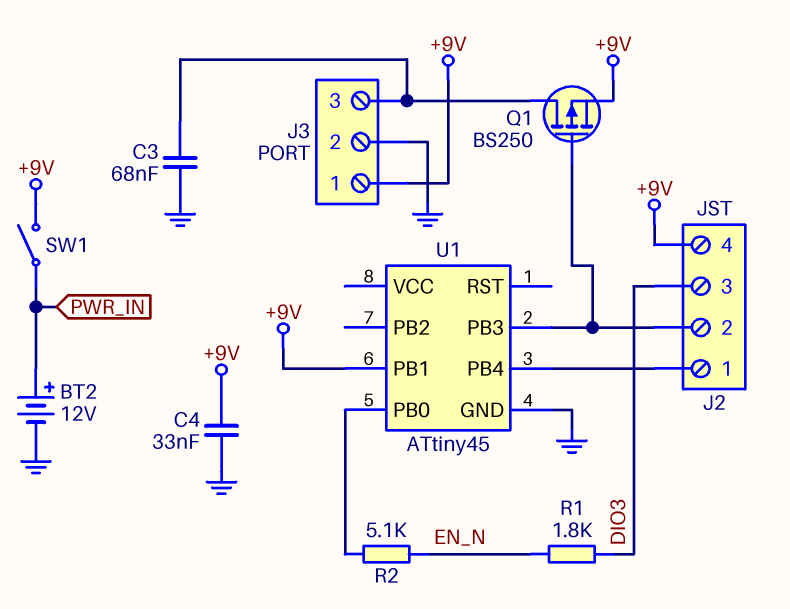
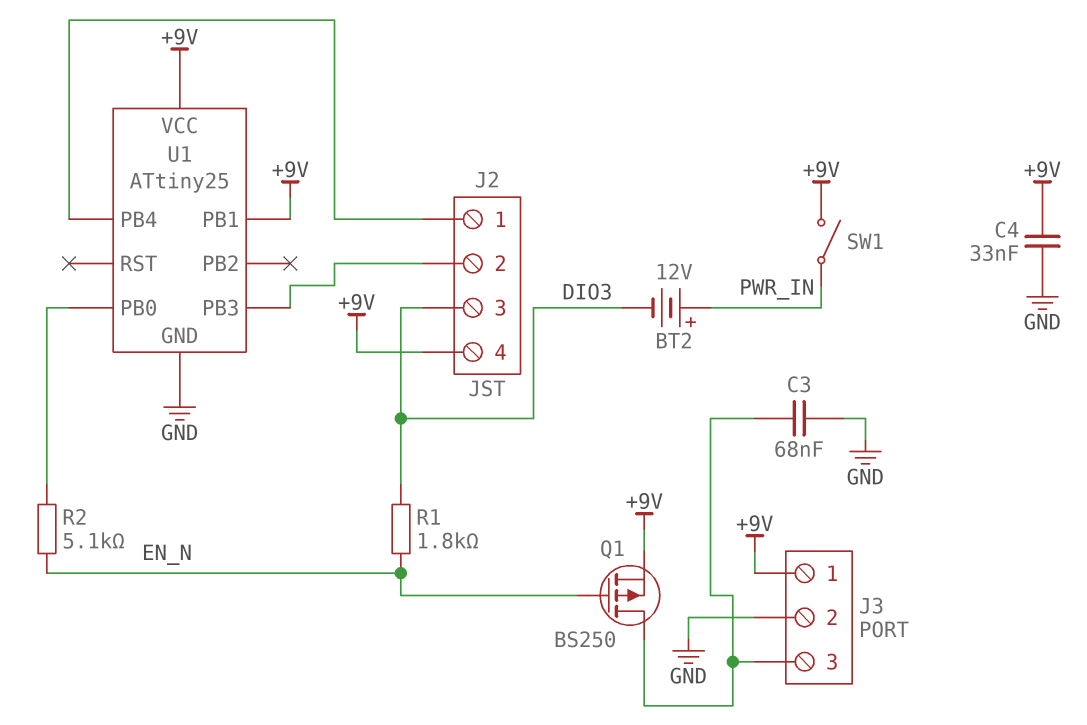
BT2: 12V (plus PWR_IN, minus GND) -> 12V (plus PWR_IN, minus DIO3)
Q1: PMOS BS250 (G J2/2, D J3/3, S +9V) -> PMOS BS250 (G EN_N, D J3/3, S +9V)
U1: ATtiny45 -> ATtiny25
U1 pin VCC: none -> +9V

